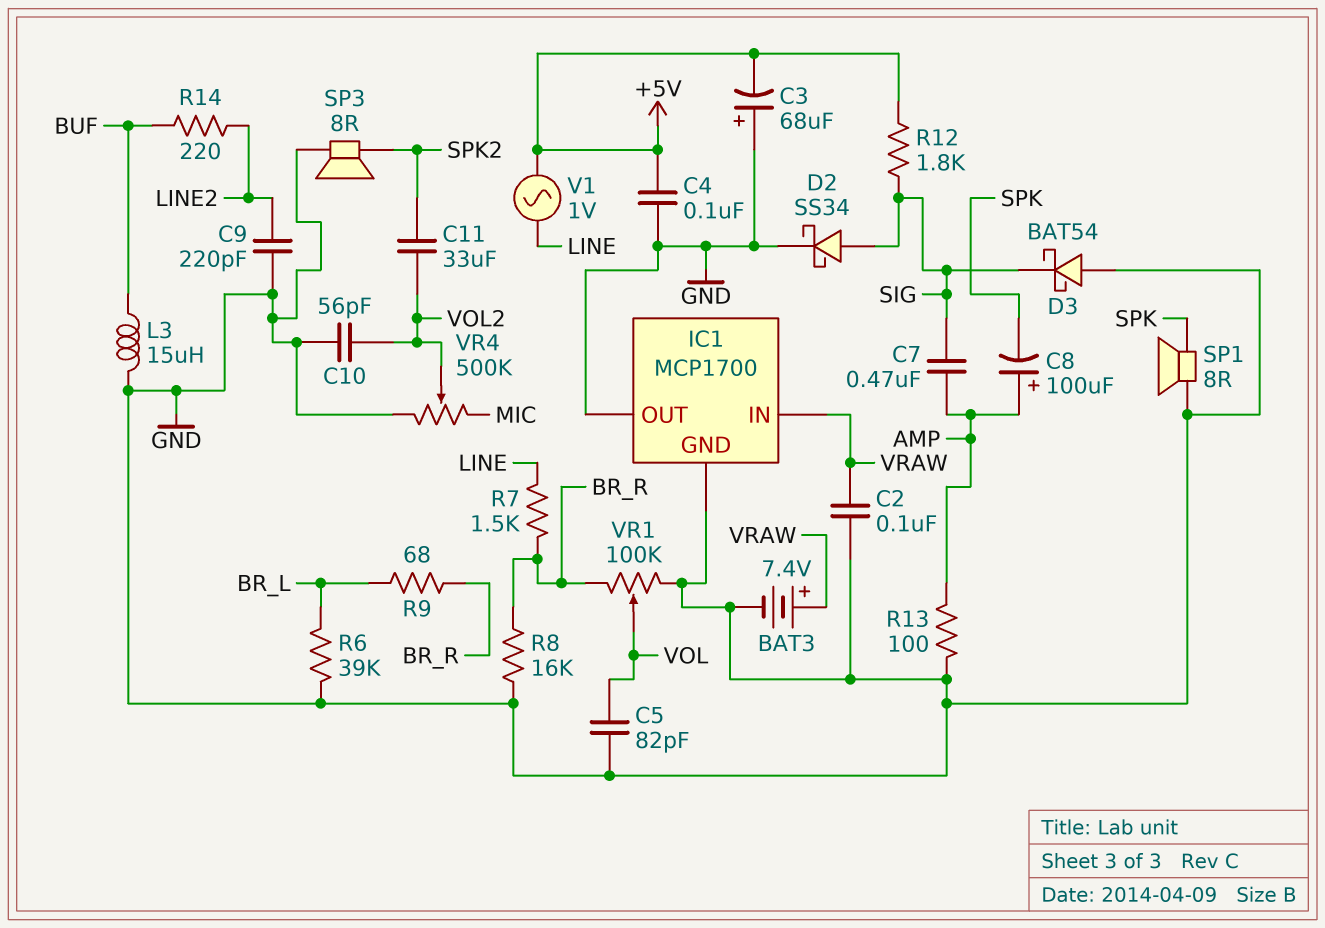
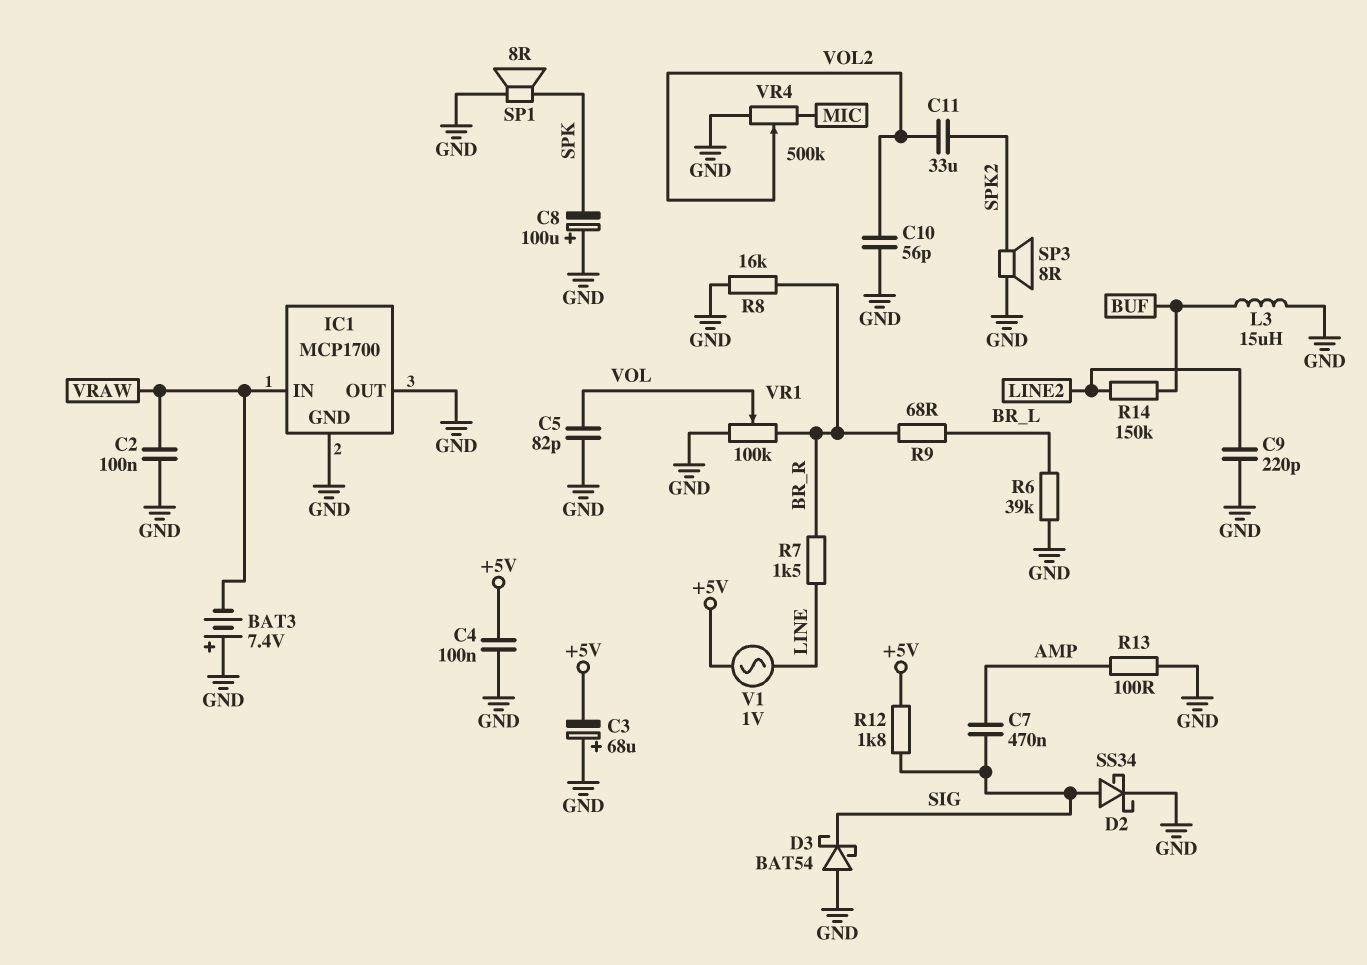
BAT3: 7.4V (plus VRAW, minus GND) -> 7.4V (plus GND, minus VRAW)
C8: 100uF (plus AMP, minus SPK) -> 100uF (plus GND, minus SPK)
R14: 220 (BUF, LINE2) -> 150k (BUF, LINE2)

